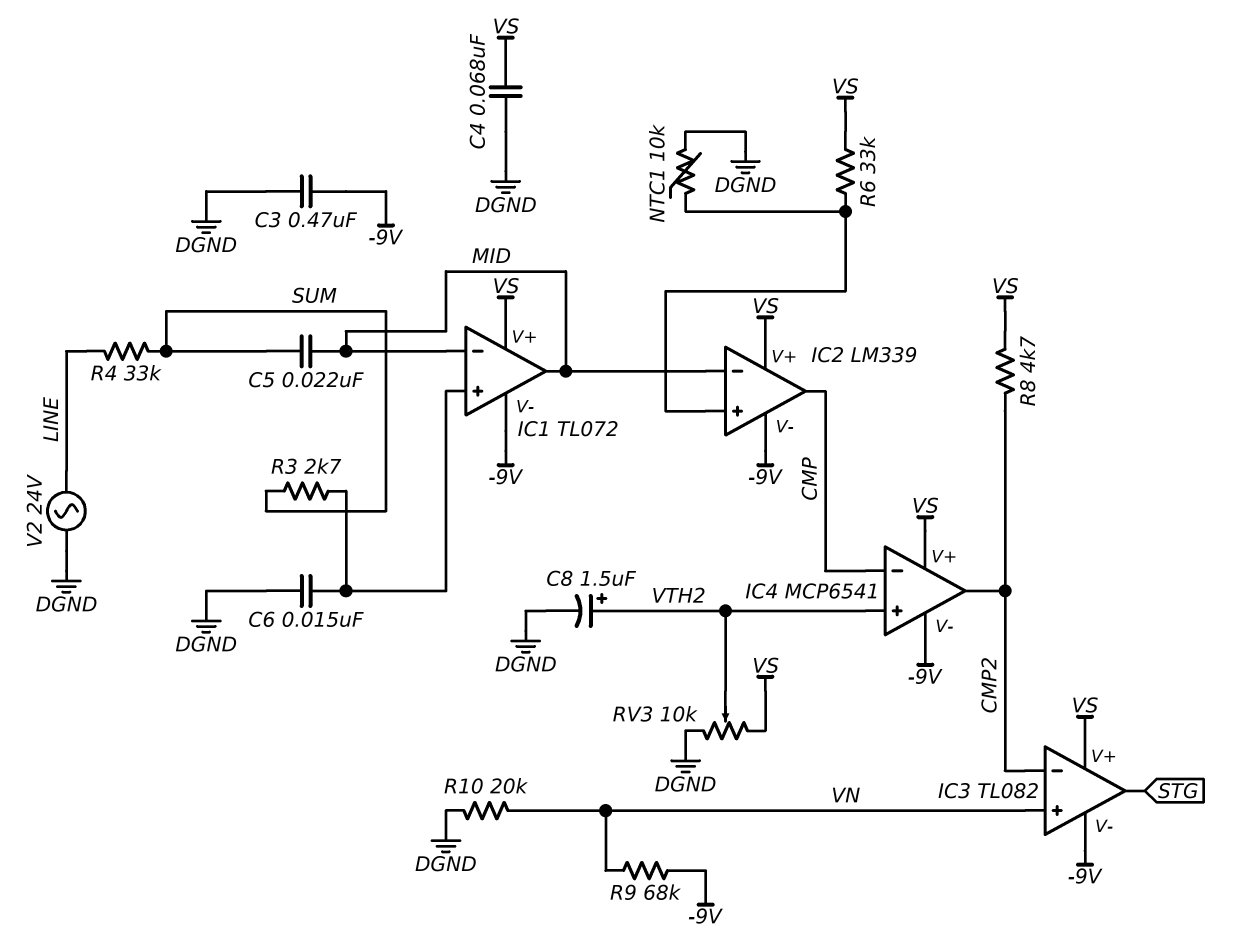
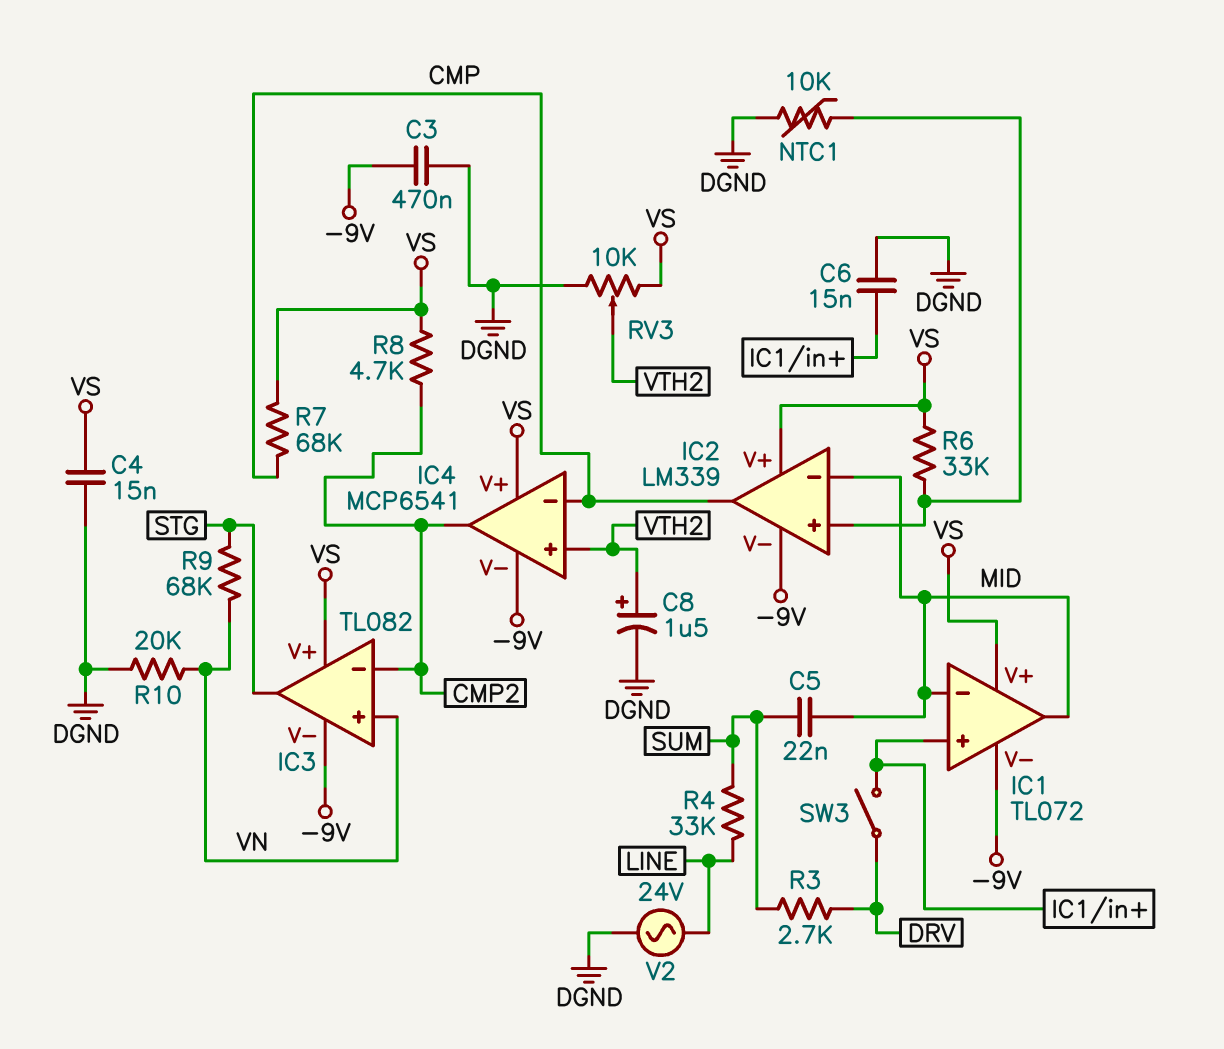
C4: 68nF (DGND, VS) -> 15nF (DGND, VS)
R3: 2.7k (IC1/in+, SUM) -> 2.7k (DRV, SUM)
R7: none -> 68k (CMP, VS)
R9: 68k (-9V, VN) -> 68k (STG, VN)
SW3: none -> switch (DRV, IC1/in+)

